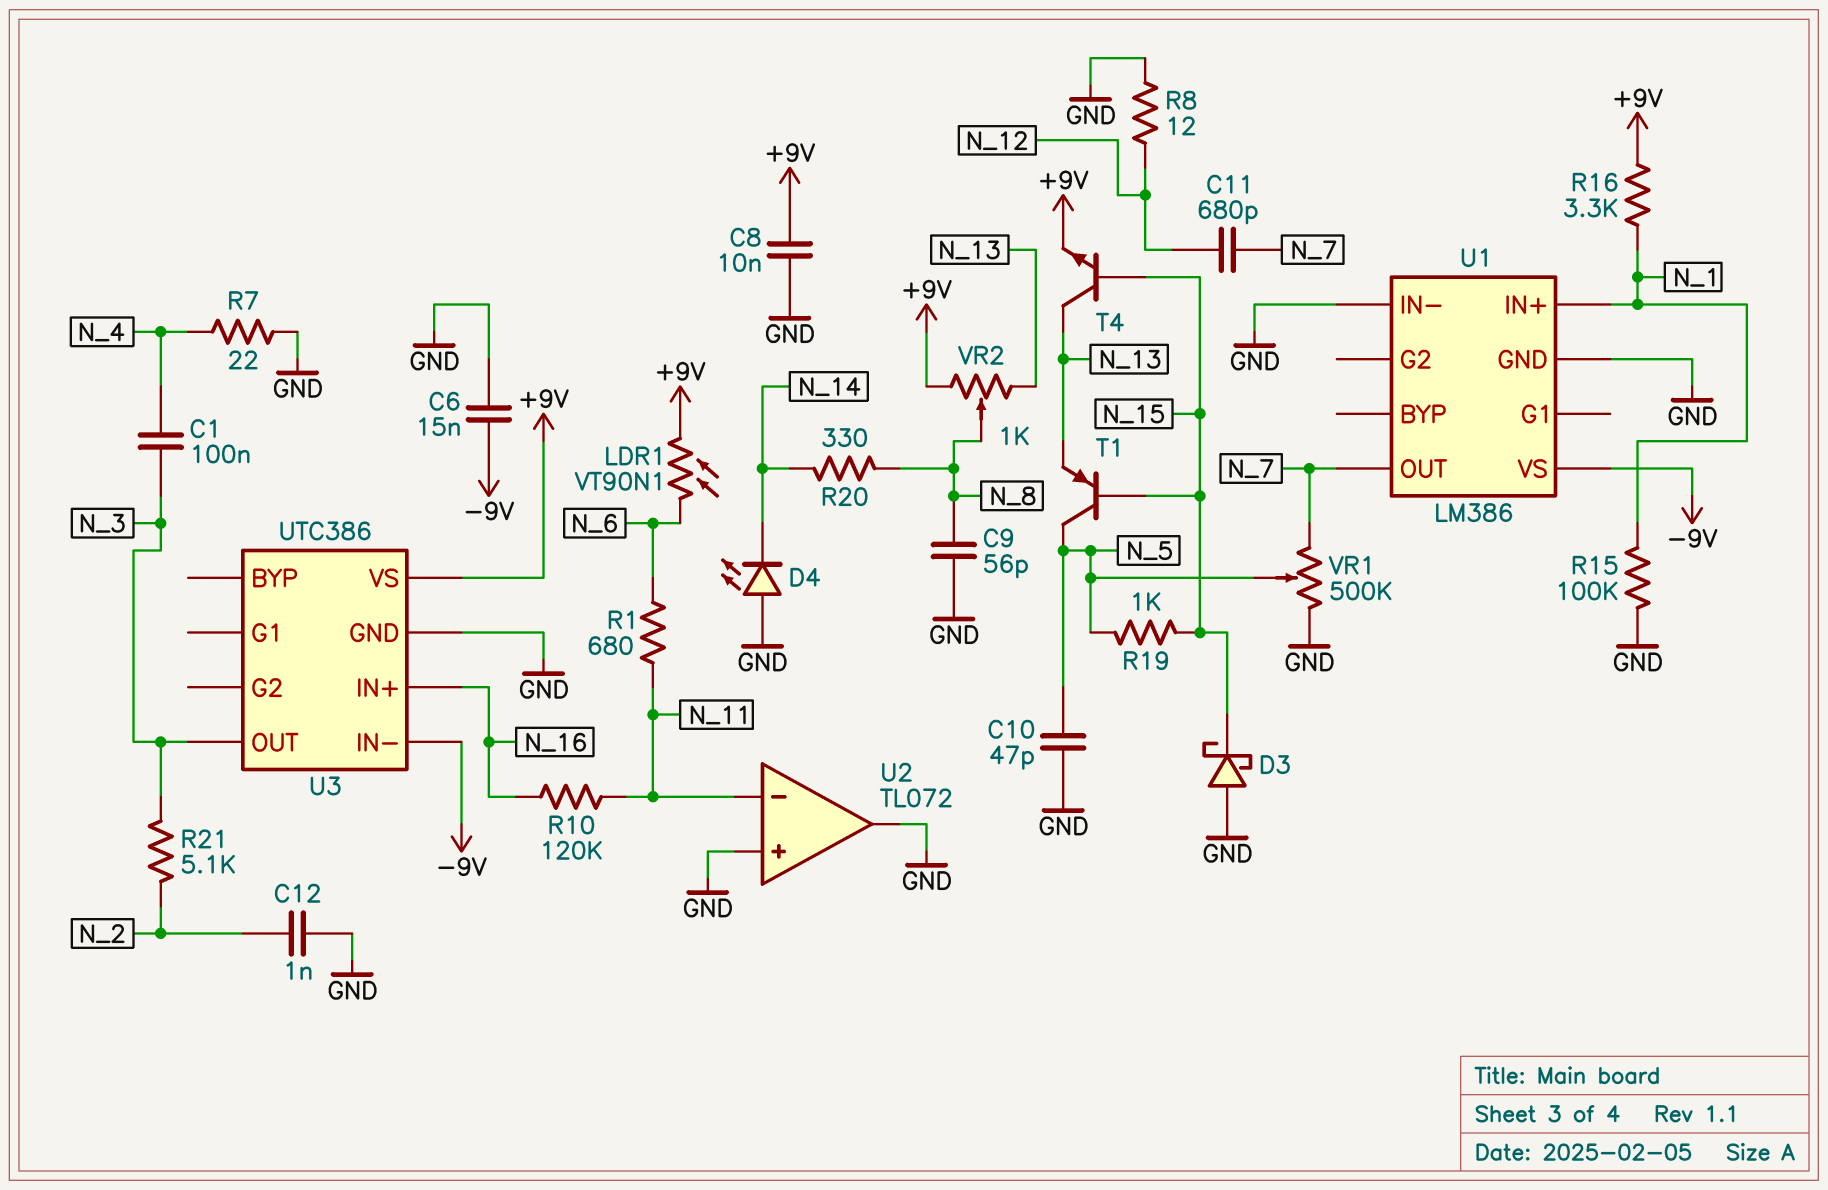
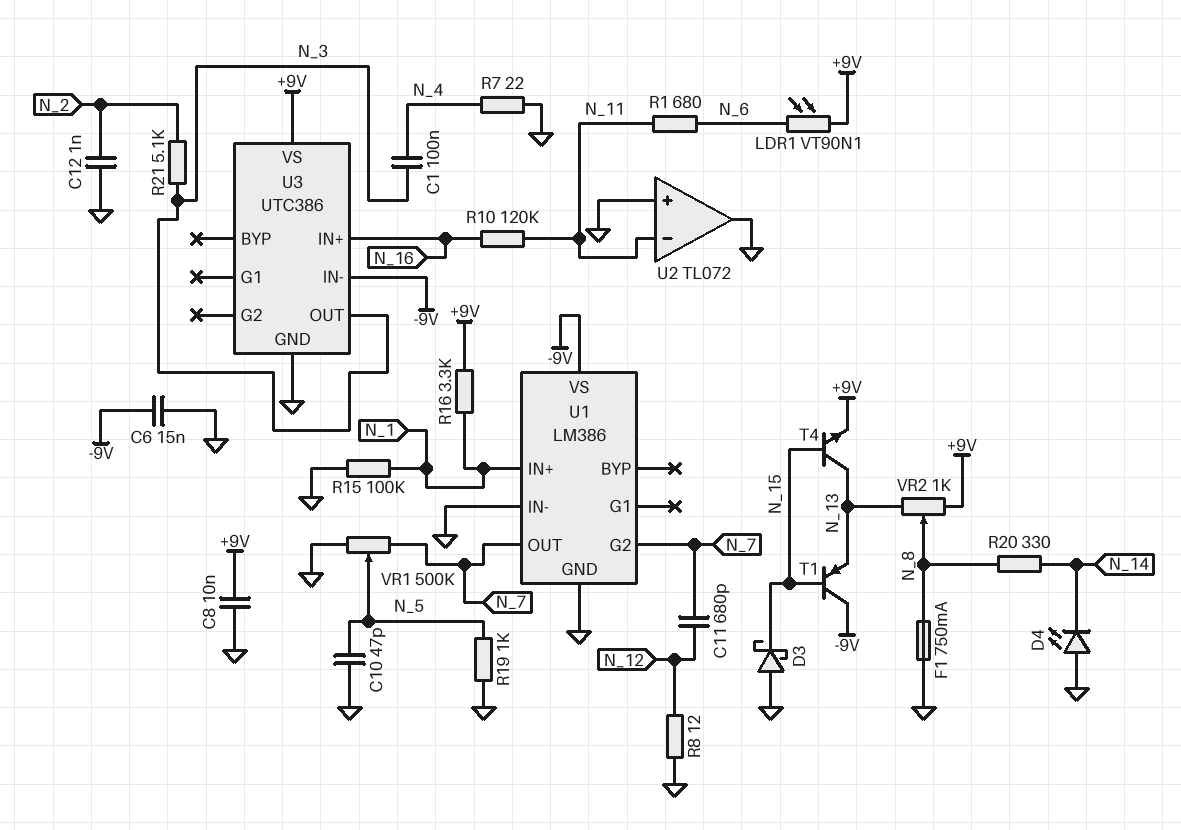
C9: 56pF (GND, N_8) -> none
F1: none -> 750mA (GND, N_8)
R19: 1k (N_5, N_15) -> 1k (GND, N_5)
T1: PNP (B N_15, C N_5, E N_13) -> PNP (B N_15, C -9V, E N_13)
U1 pin G2: none -> N_7

